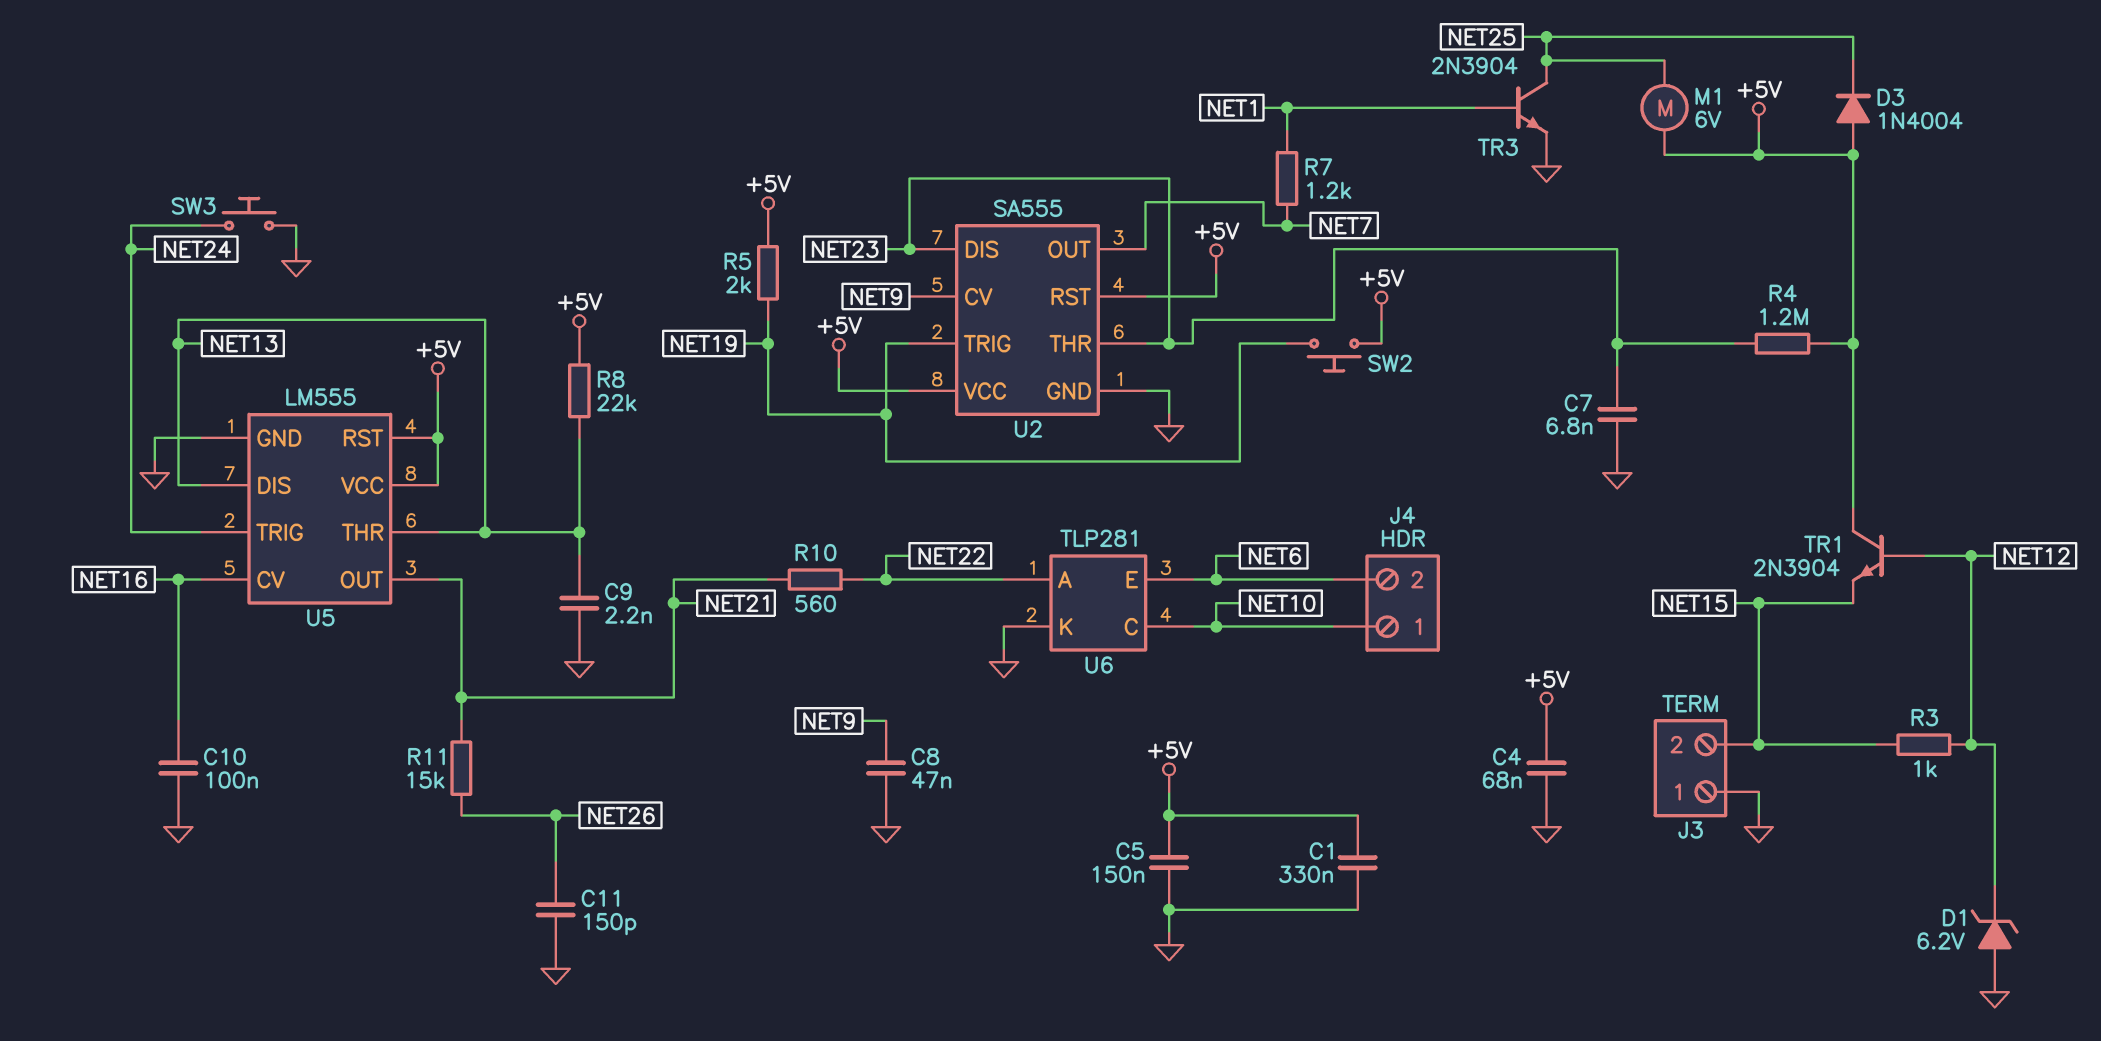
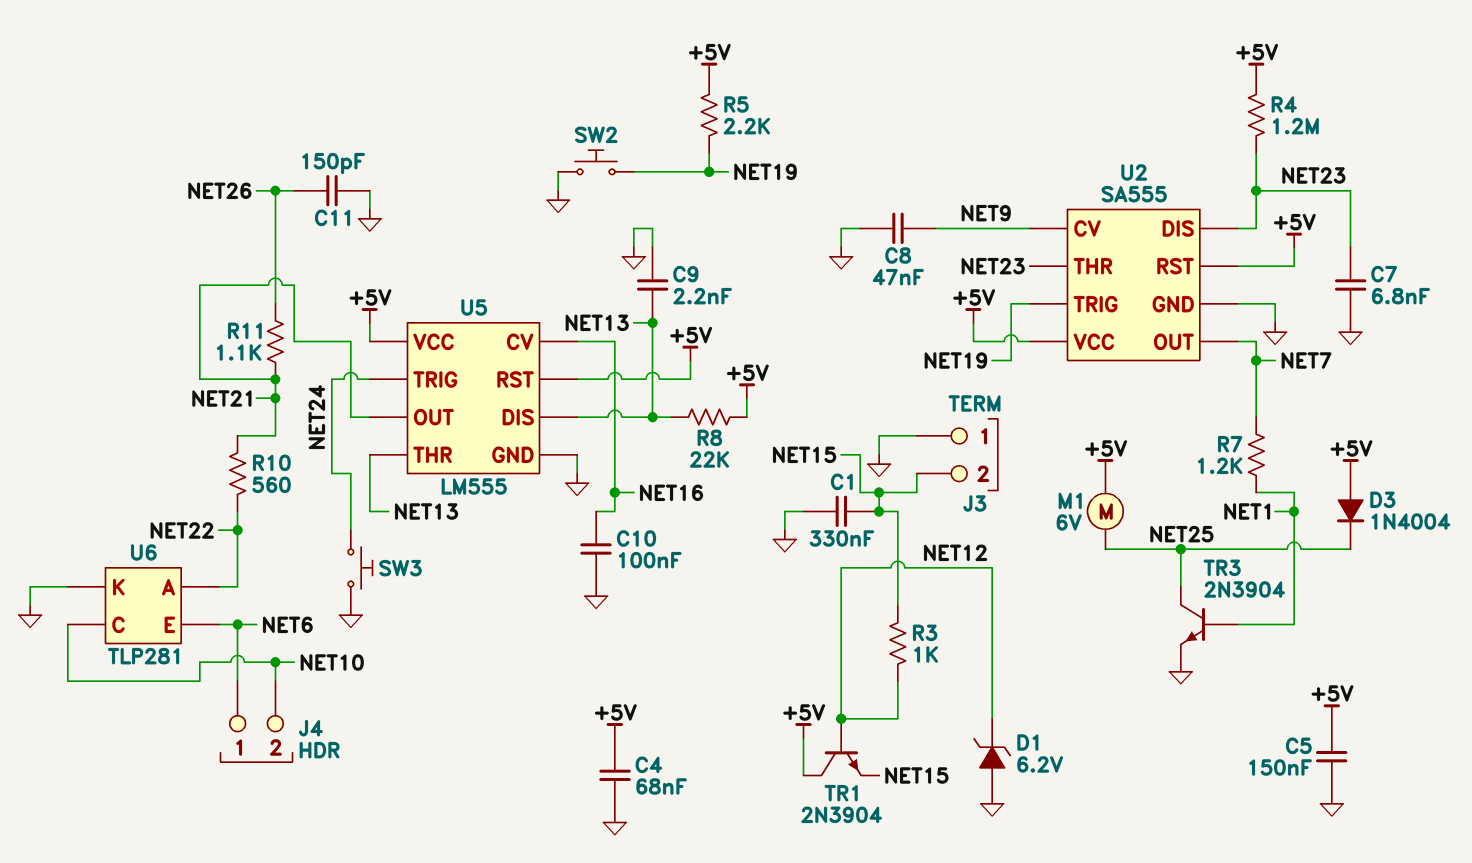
C1: 330nF (+5V, GND) -> 330nF (GND, NET15)
J4 pin 1: NET10 -> NET6
J4 pin 2: NET6 -> NET10
R5: 2k (+5V, NET19) -> 2.2k (+5V, NET19)
R11: 15k (NET21, NET26) -> 1.1k (NET21, NET26)
SW2: button (+5V, NET19) -> button (GND, NET19)

